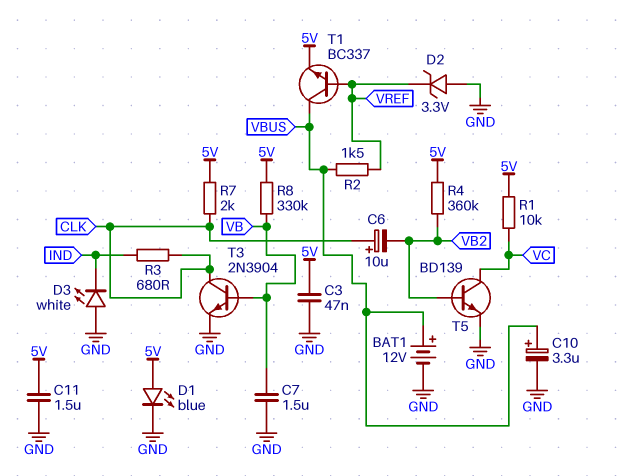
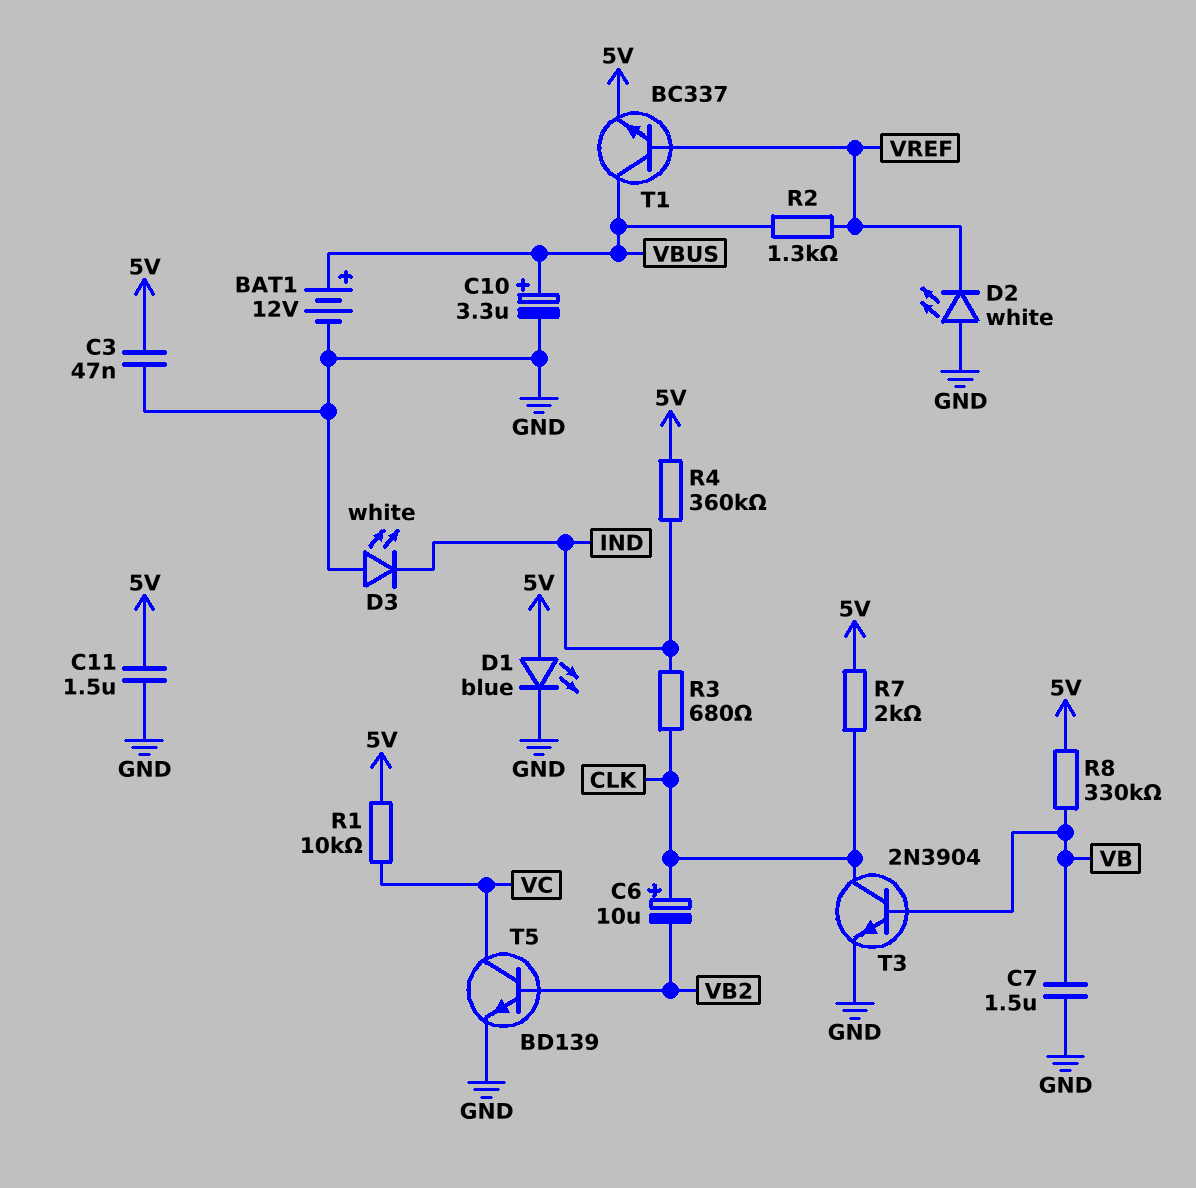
D2: zener 3.3V (A GND, K VREF) -> LED white (A GND, K VREF)
R2: 1.5k (VBUS, VREF) -> 1.3k (VBUS, VREF)
R4: 360k (5V, VB2) -> 360k (5V, IND)

